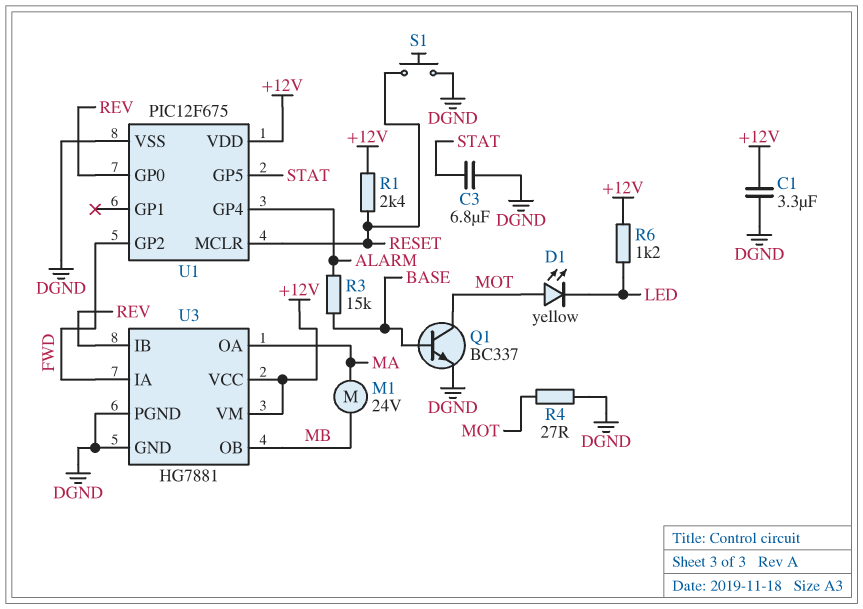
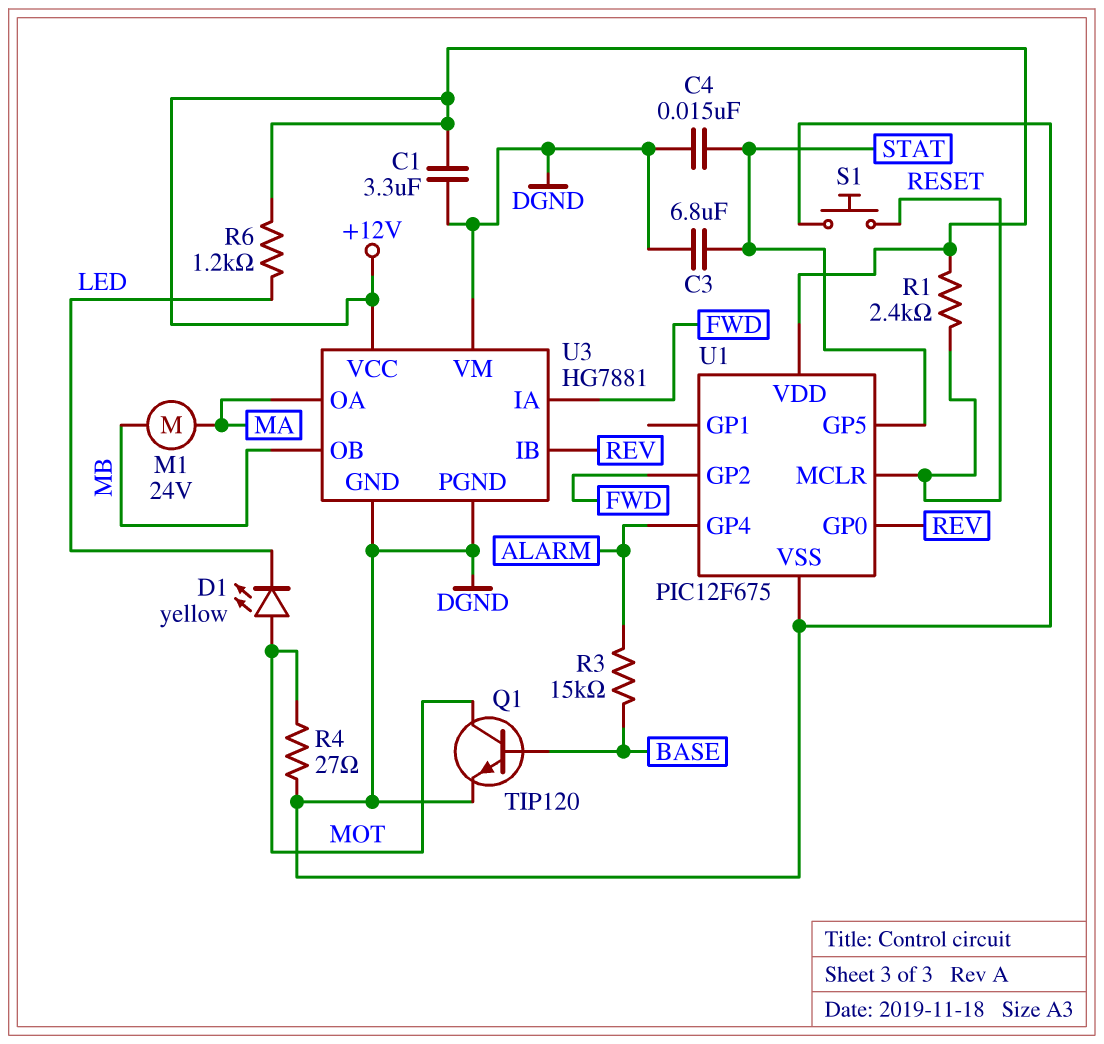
C4: none -> 15nF (DGND, STAT)
Q1: NPN BC337 (B BASE, C MOT, E DGND) -> NPN TIP120 (B BASE, C MOT, E DGND)
U3 pin VM: +12V -> DGND

